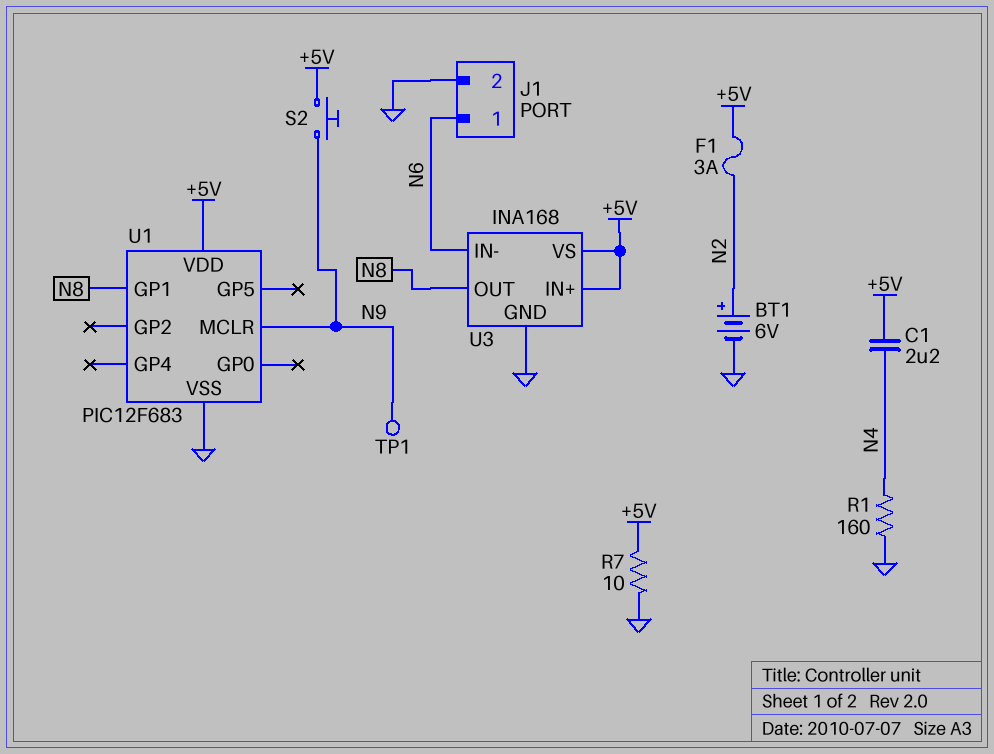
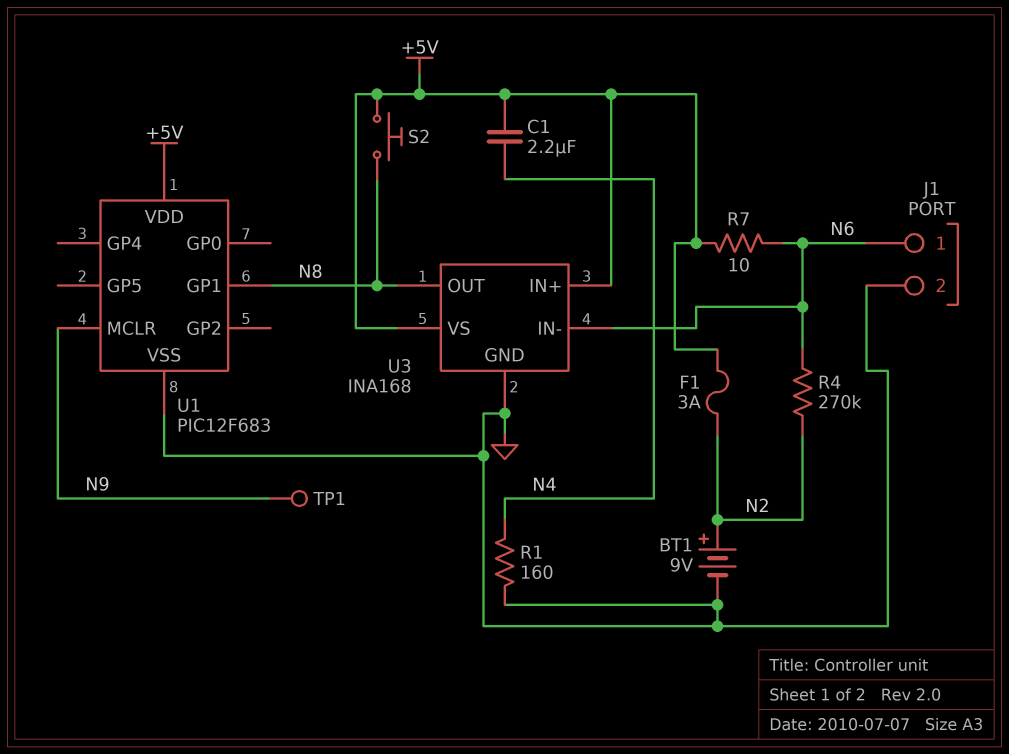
BT1: 6V (plus N2, minus GND) -> 9V (plus N2, minus GND)
R4: none -> 270k (N2, N6)
R7: 10 (+5V, GND) -> 10 (+5V, N6)
S2: button (+5V, N9) -> button (+5V, N8)

